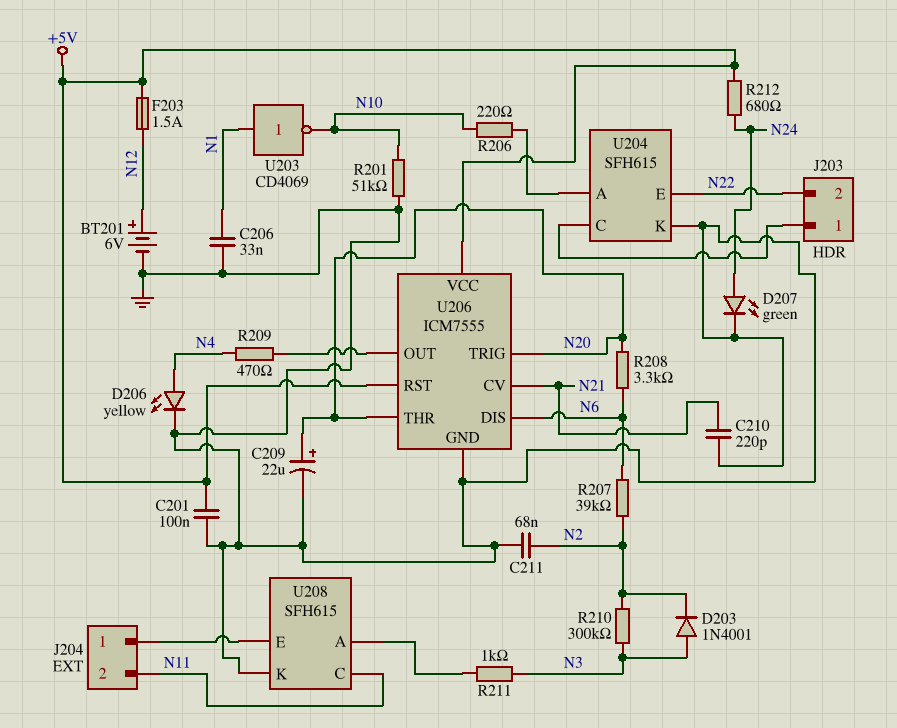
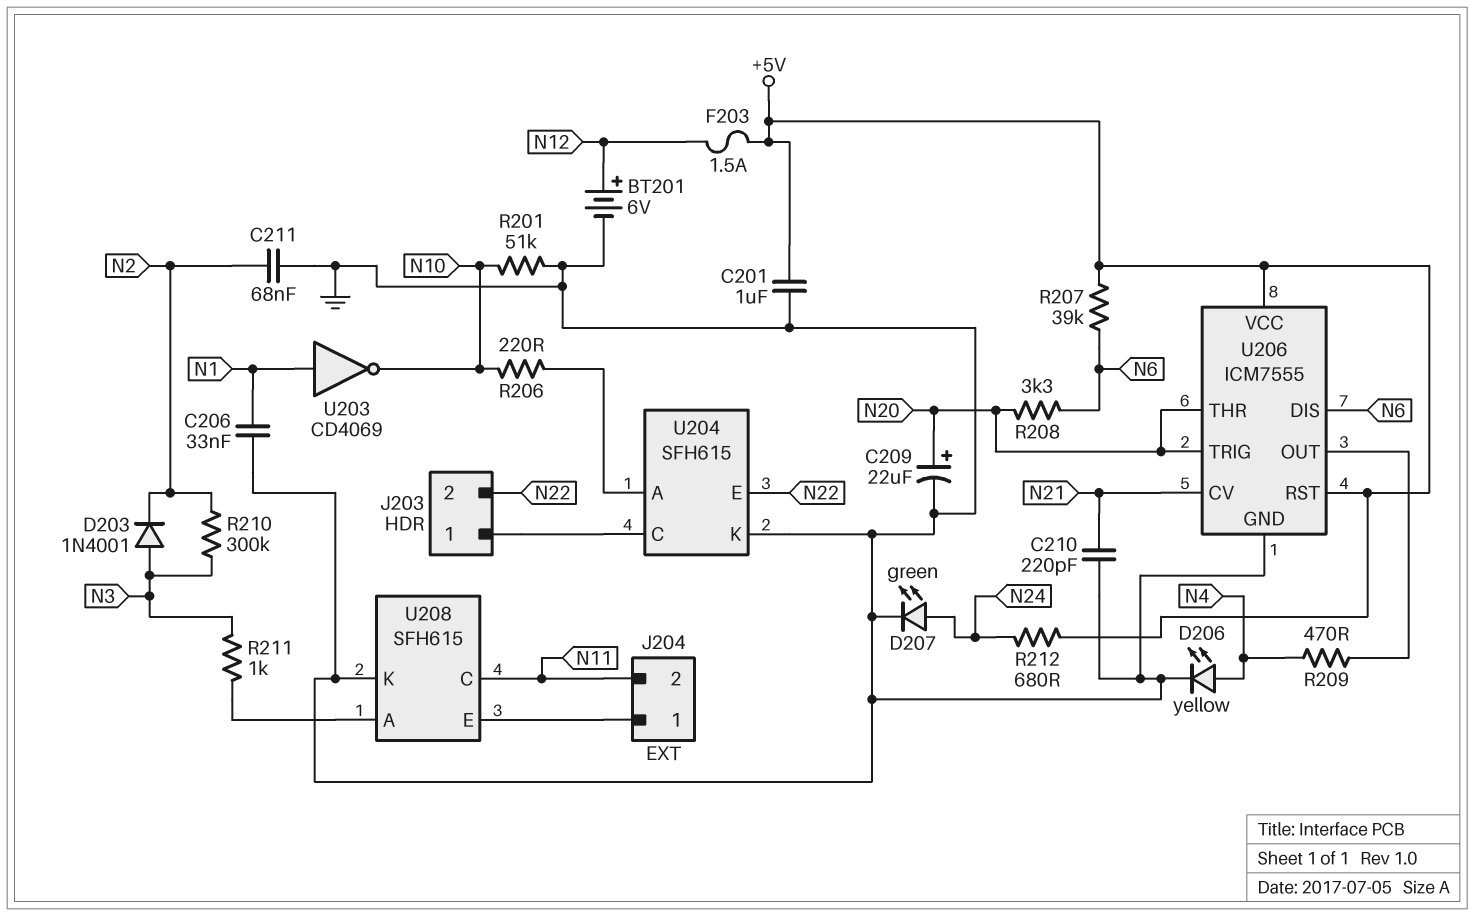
C201: 100nF (+5V, GND) -> 1uF (+5V, GND)
R207: 39k (N2, N6) -> 39k (+5V, N6)

